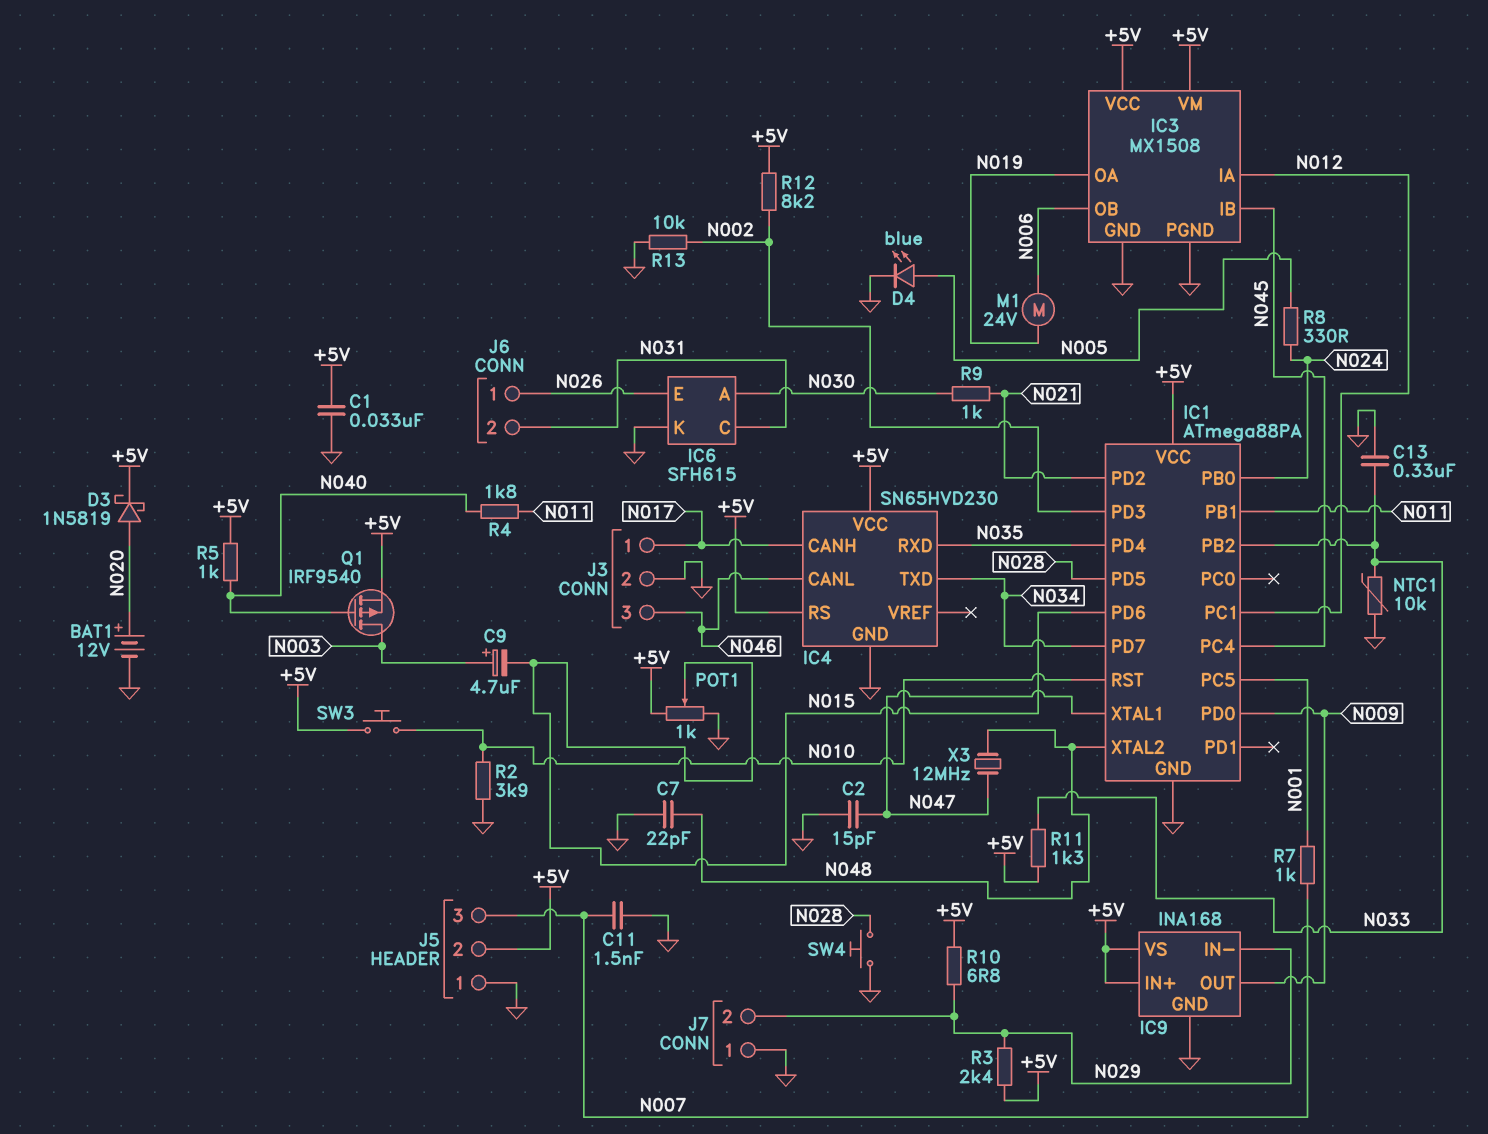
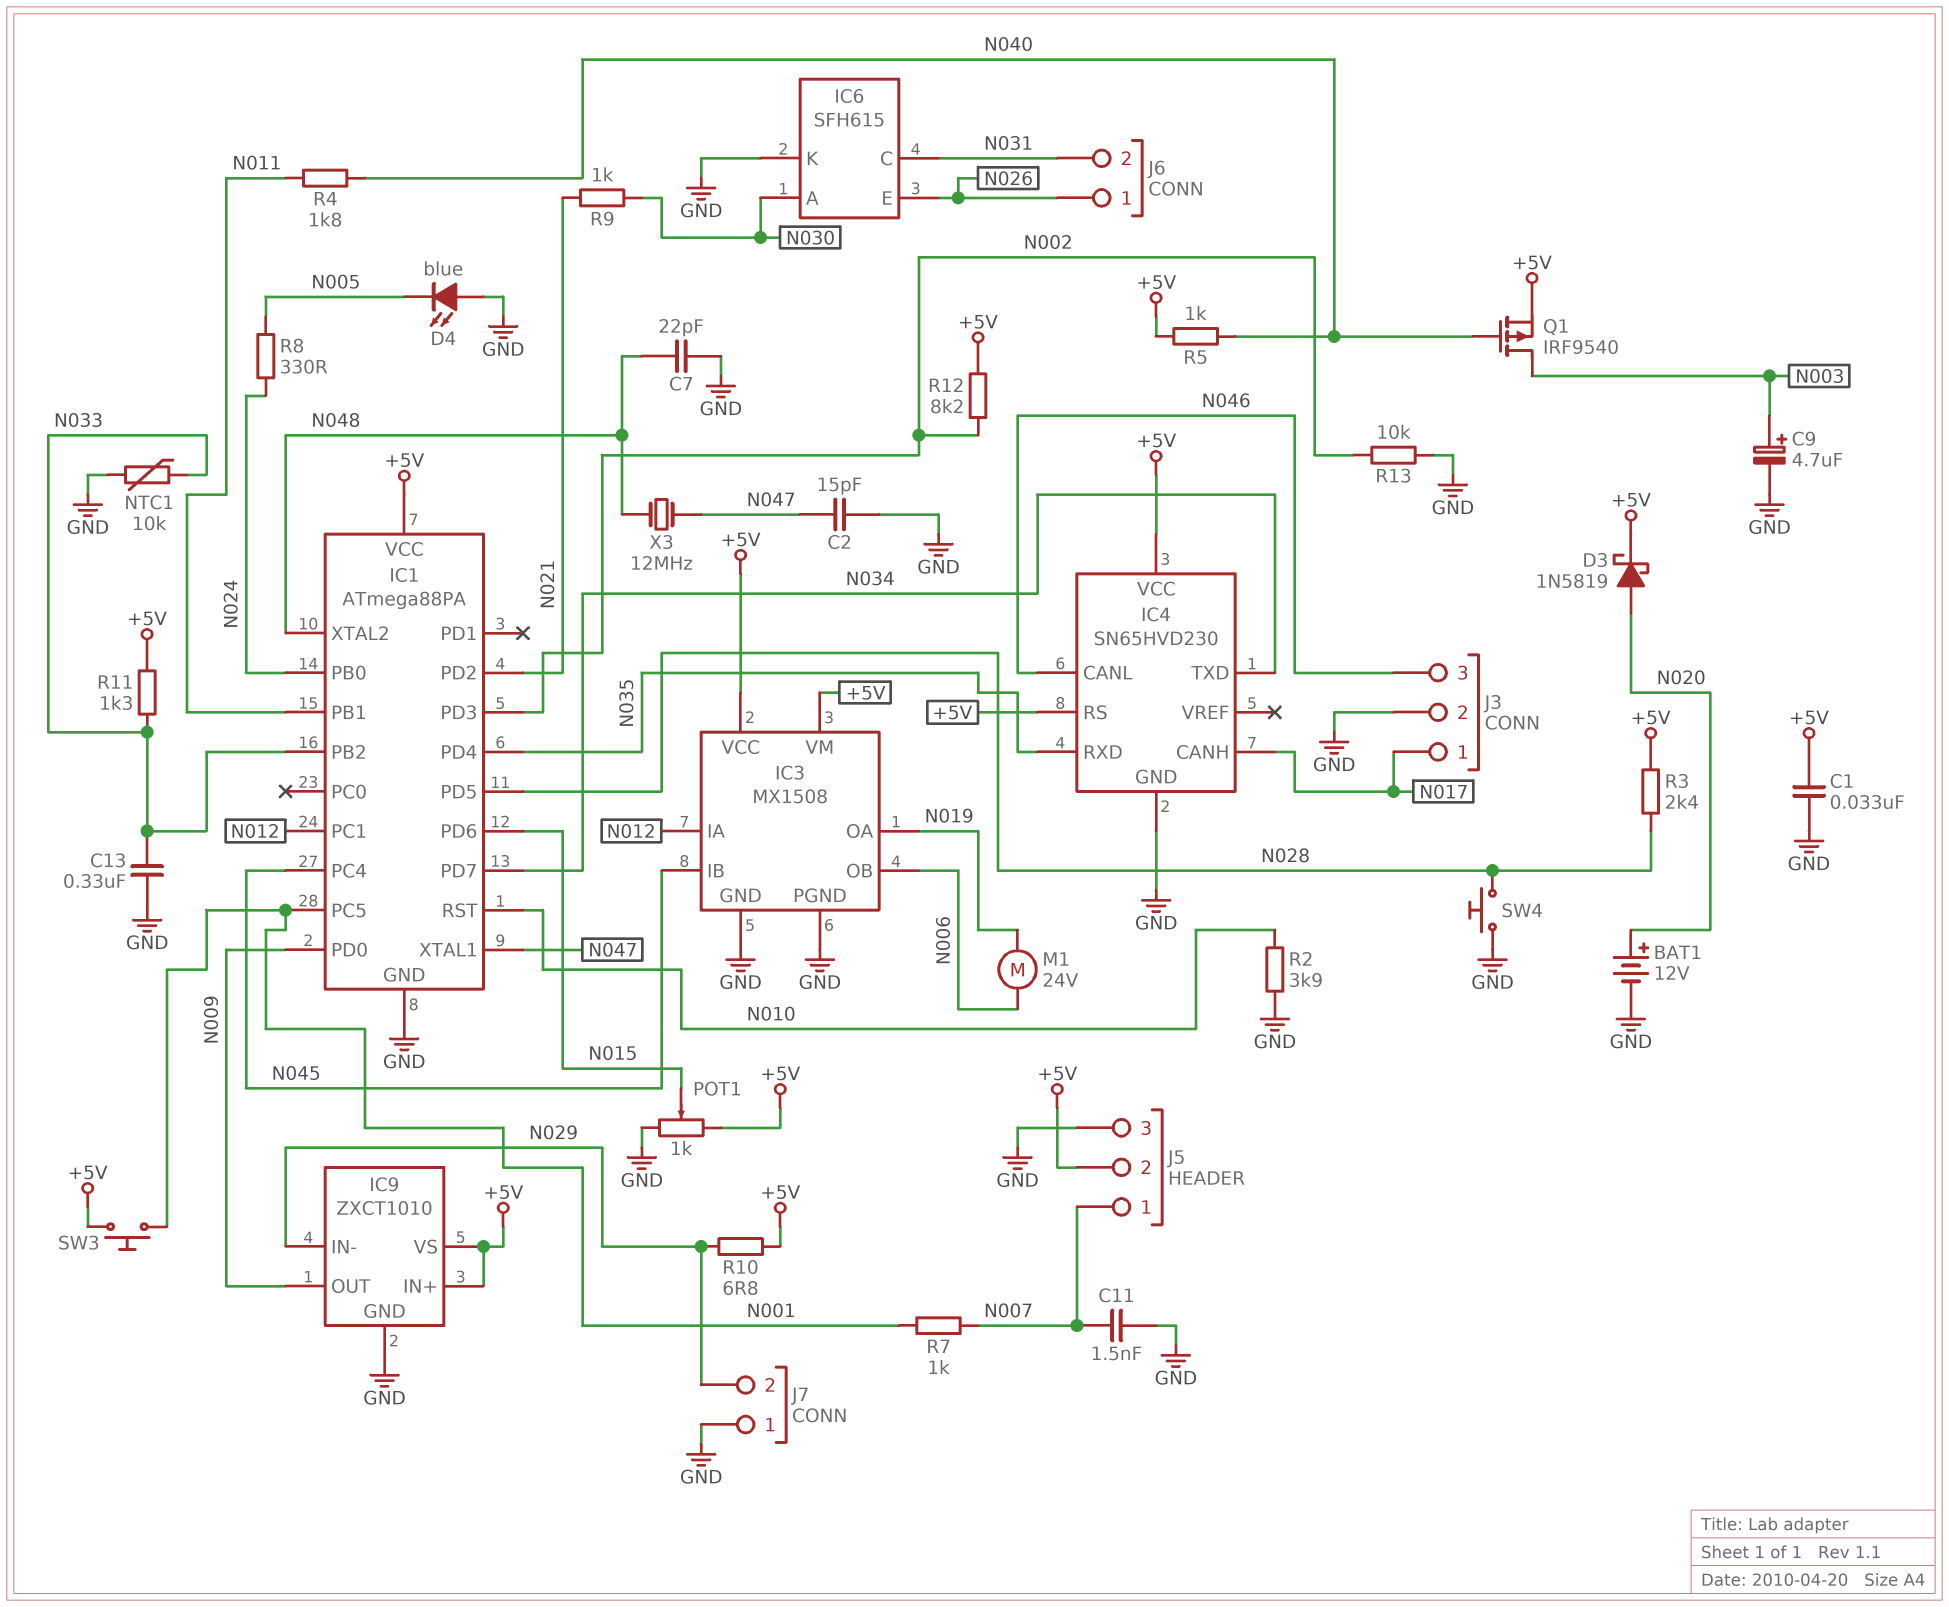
C9: 4.7uF (plus N003, minus N015) -> 4.7uF (plus N003, minus GND)
D4: LED blue (A N005, K GND) -> LED blue (A GND, K N005)
IC9: INA168 -> ZXCT1010
J5 pin 1: GND -> N007
J5 pin 3: N007 -> GND
R3: 2.4k (+5V, N029) -> 2.4k (+5V, N028)
SW3: button (+5V, N010) -> button (+5V, N001)

